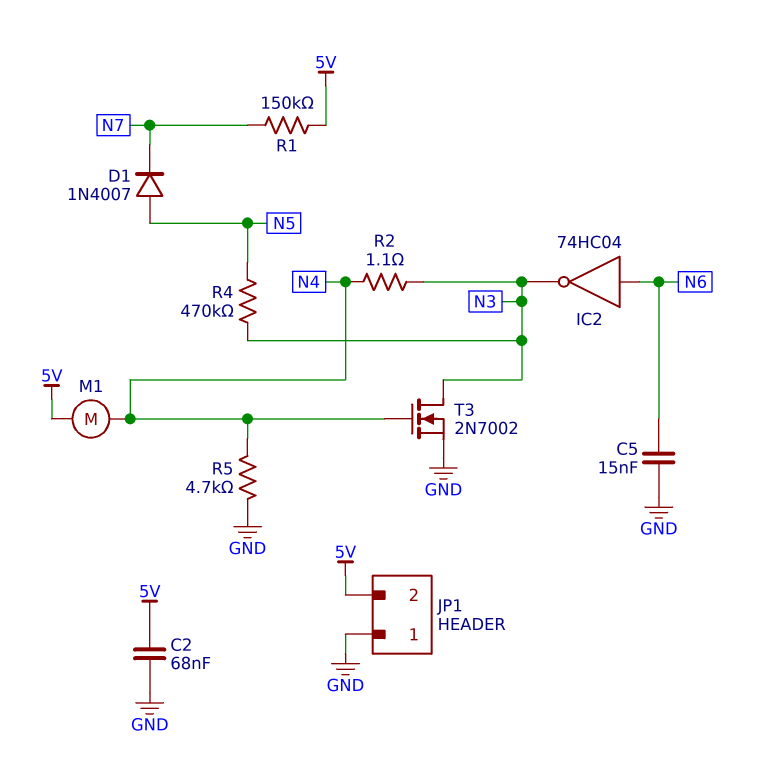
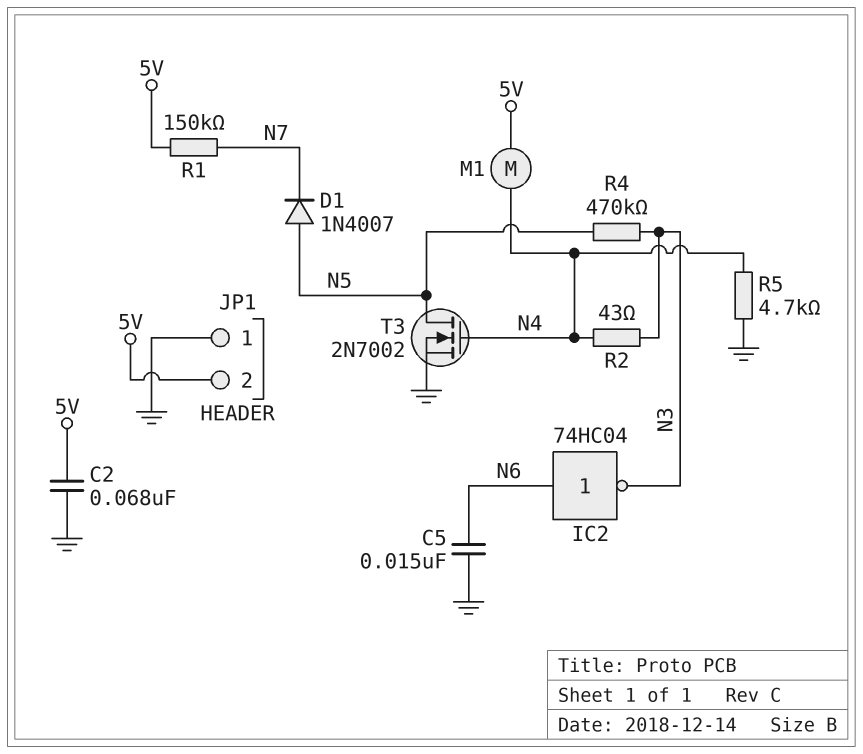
R2: 1.1 (N3, N4) -> 43 (N3, N4)
T3: NMOS 2N7002 (G N4, D N3, S GND) -> NMOS 2N7002 (G N4, D N5, S GND)

